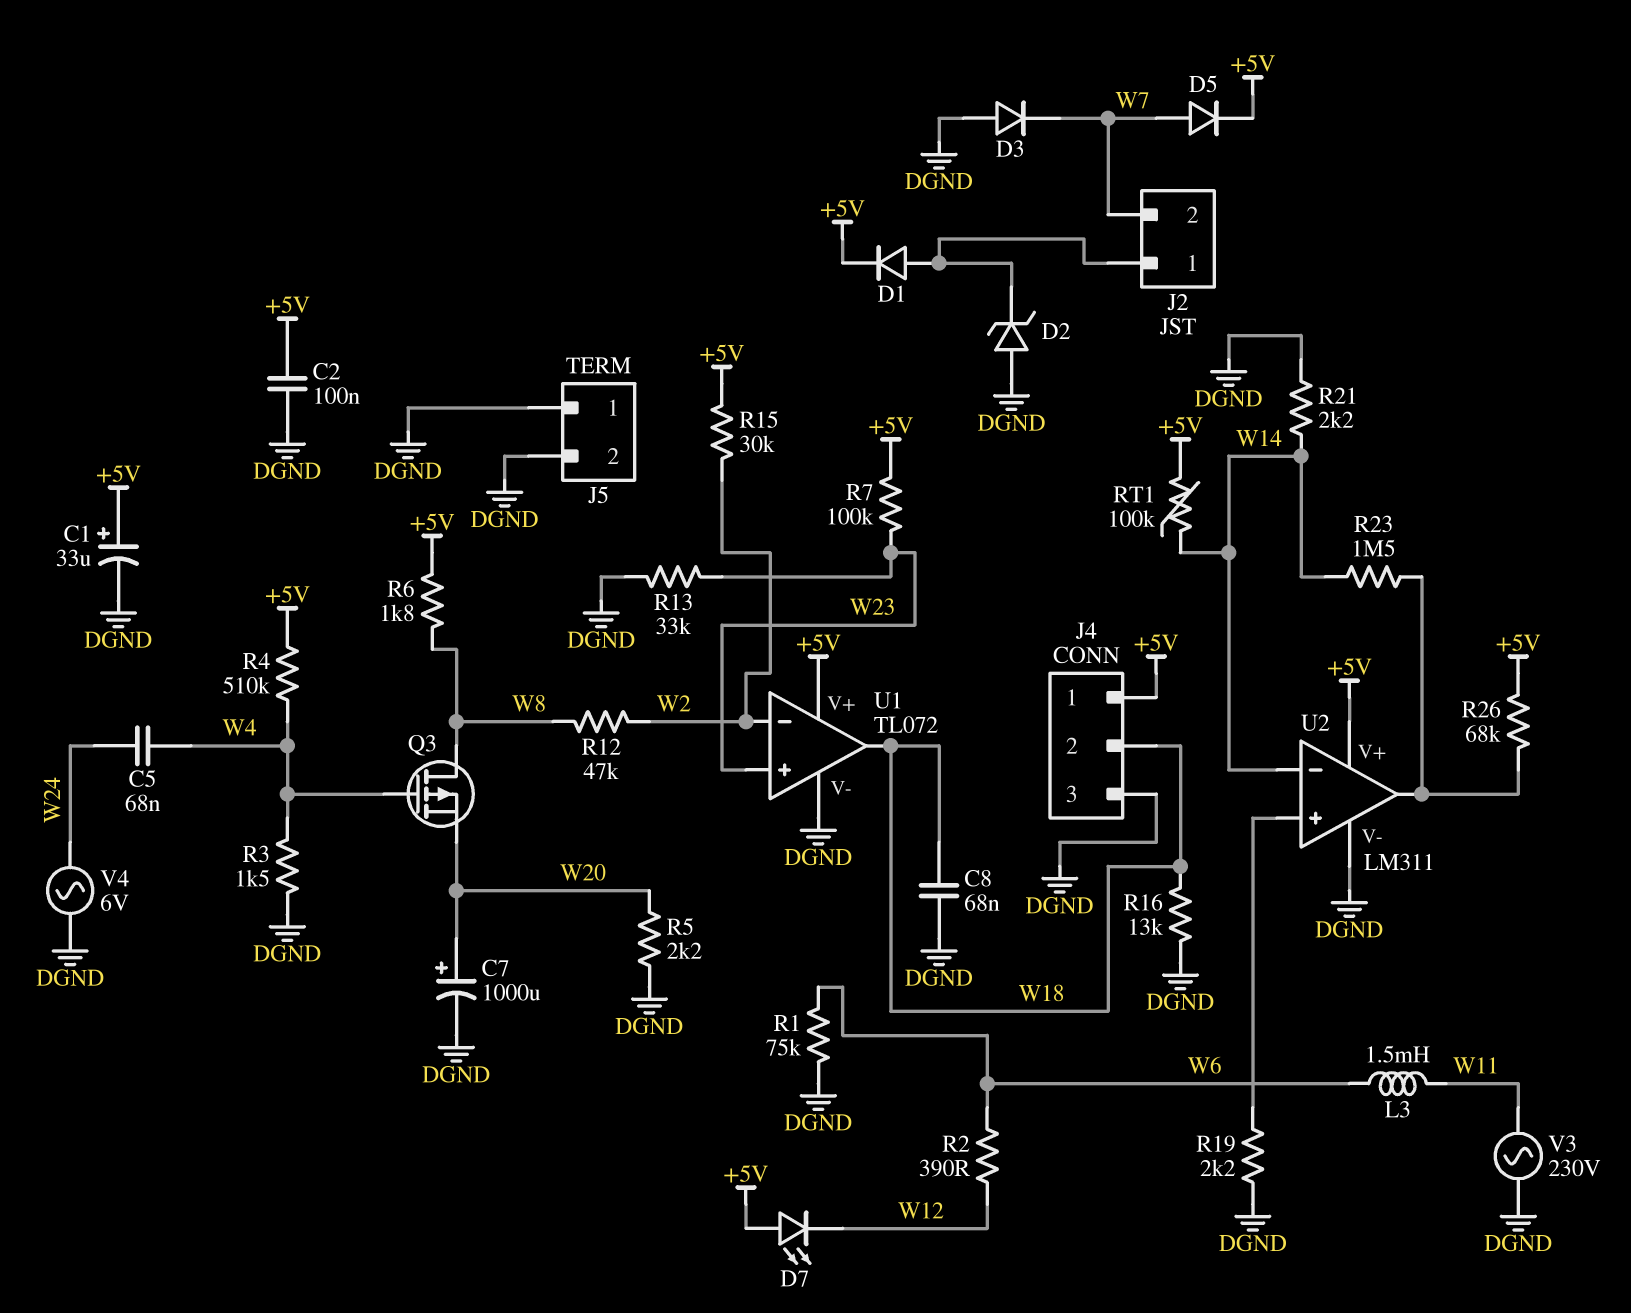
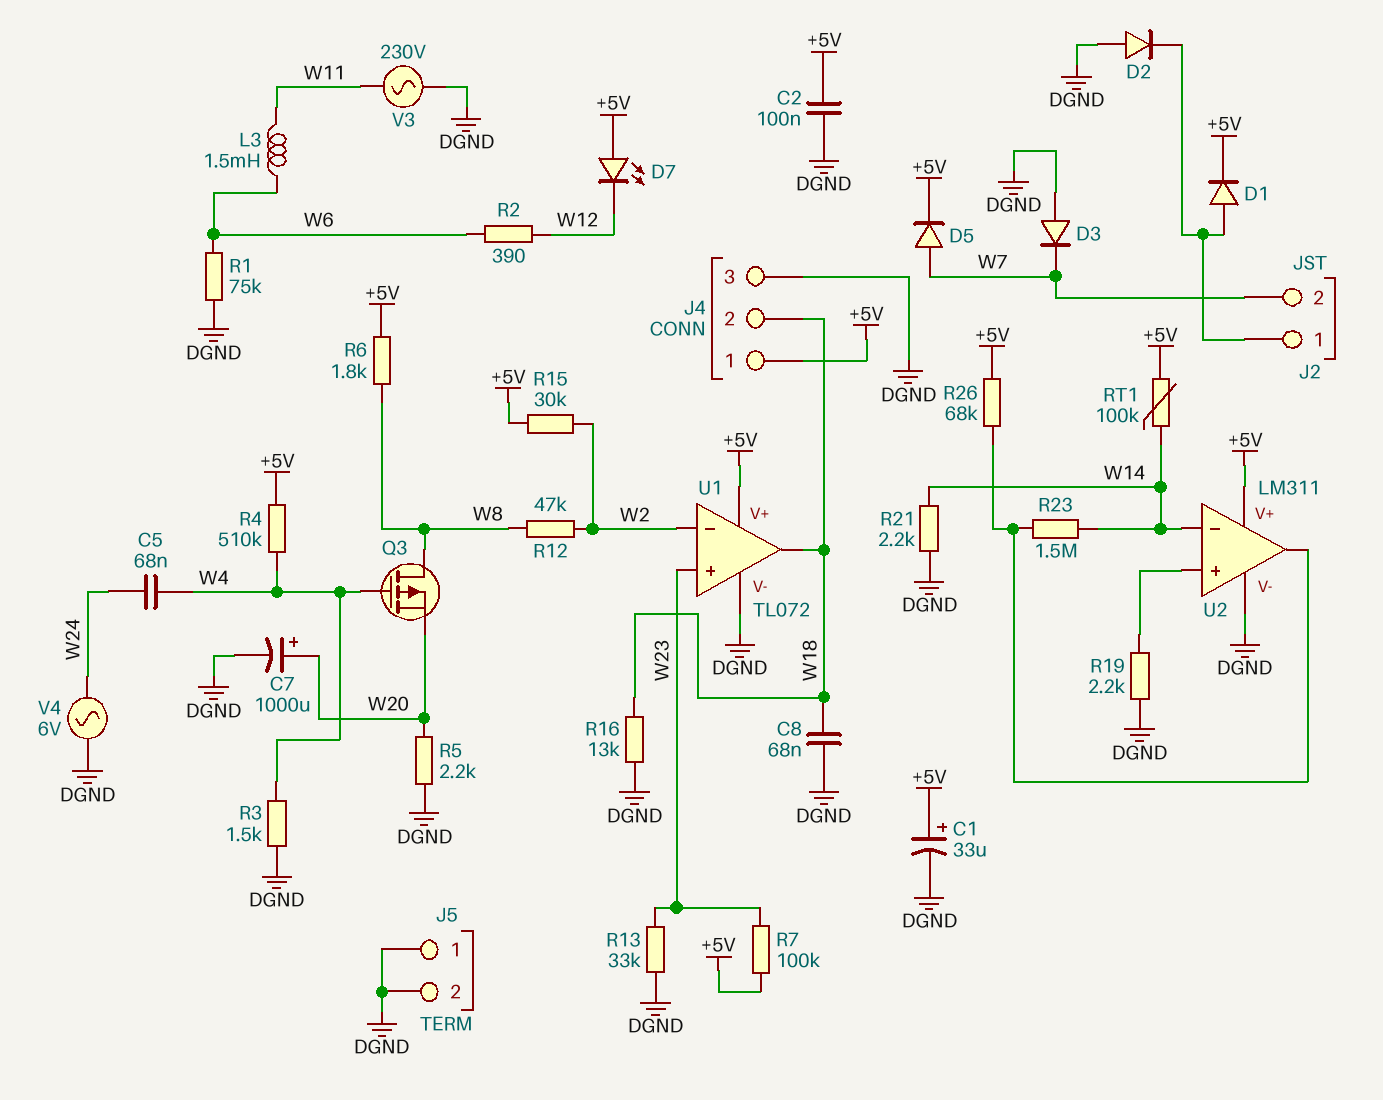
D2: zener (A DGND, K J2/1) -> diode (A DGND, K J2/1)

